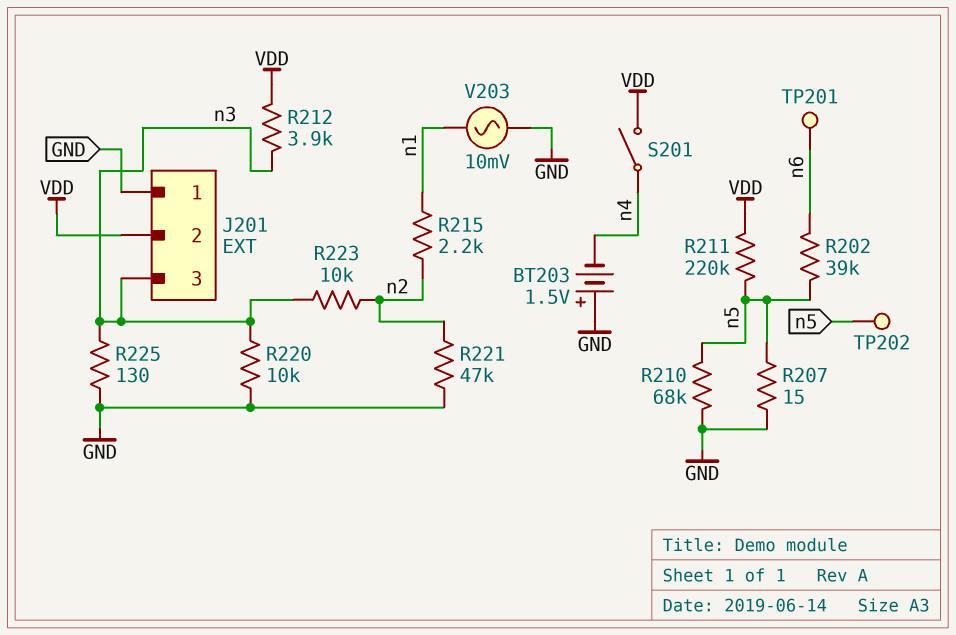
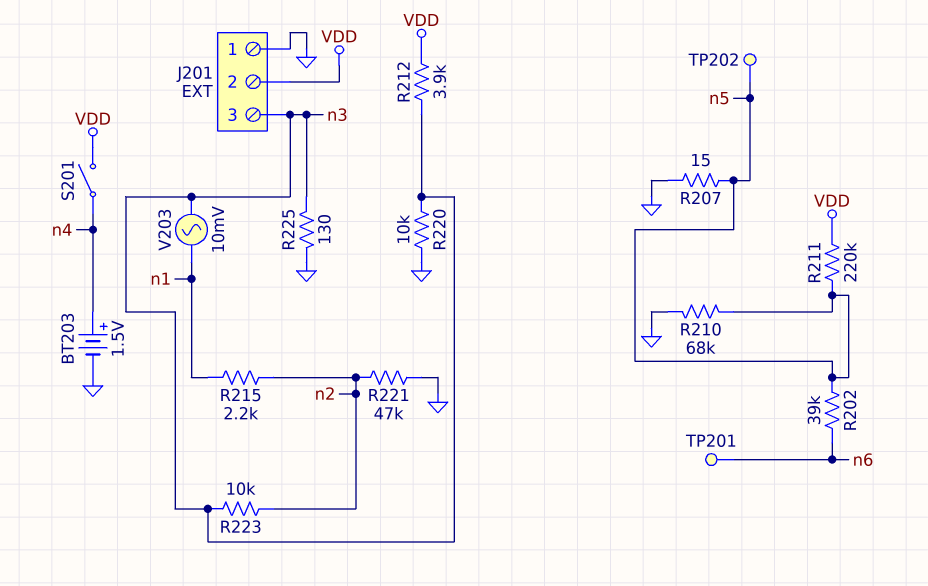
BT203: 1.5V (plus GND, minus n4) -> 1.5V (plus n4, minus GND)
V203: AC 10mV (GND, n1) -> AC 10mV (n1, n3)

